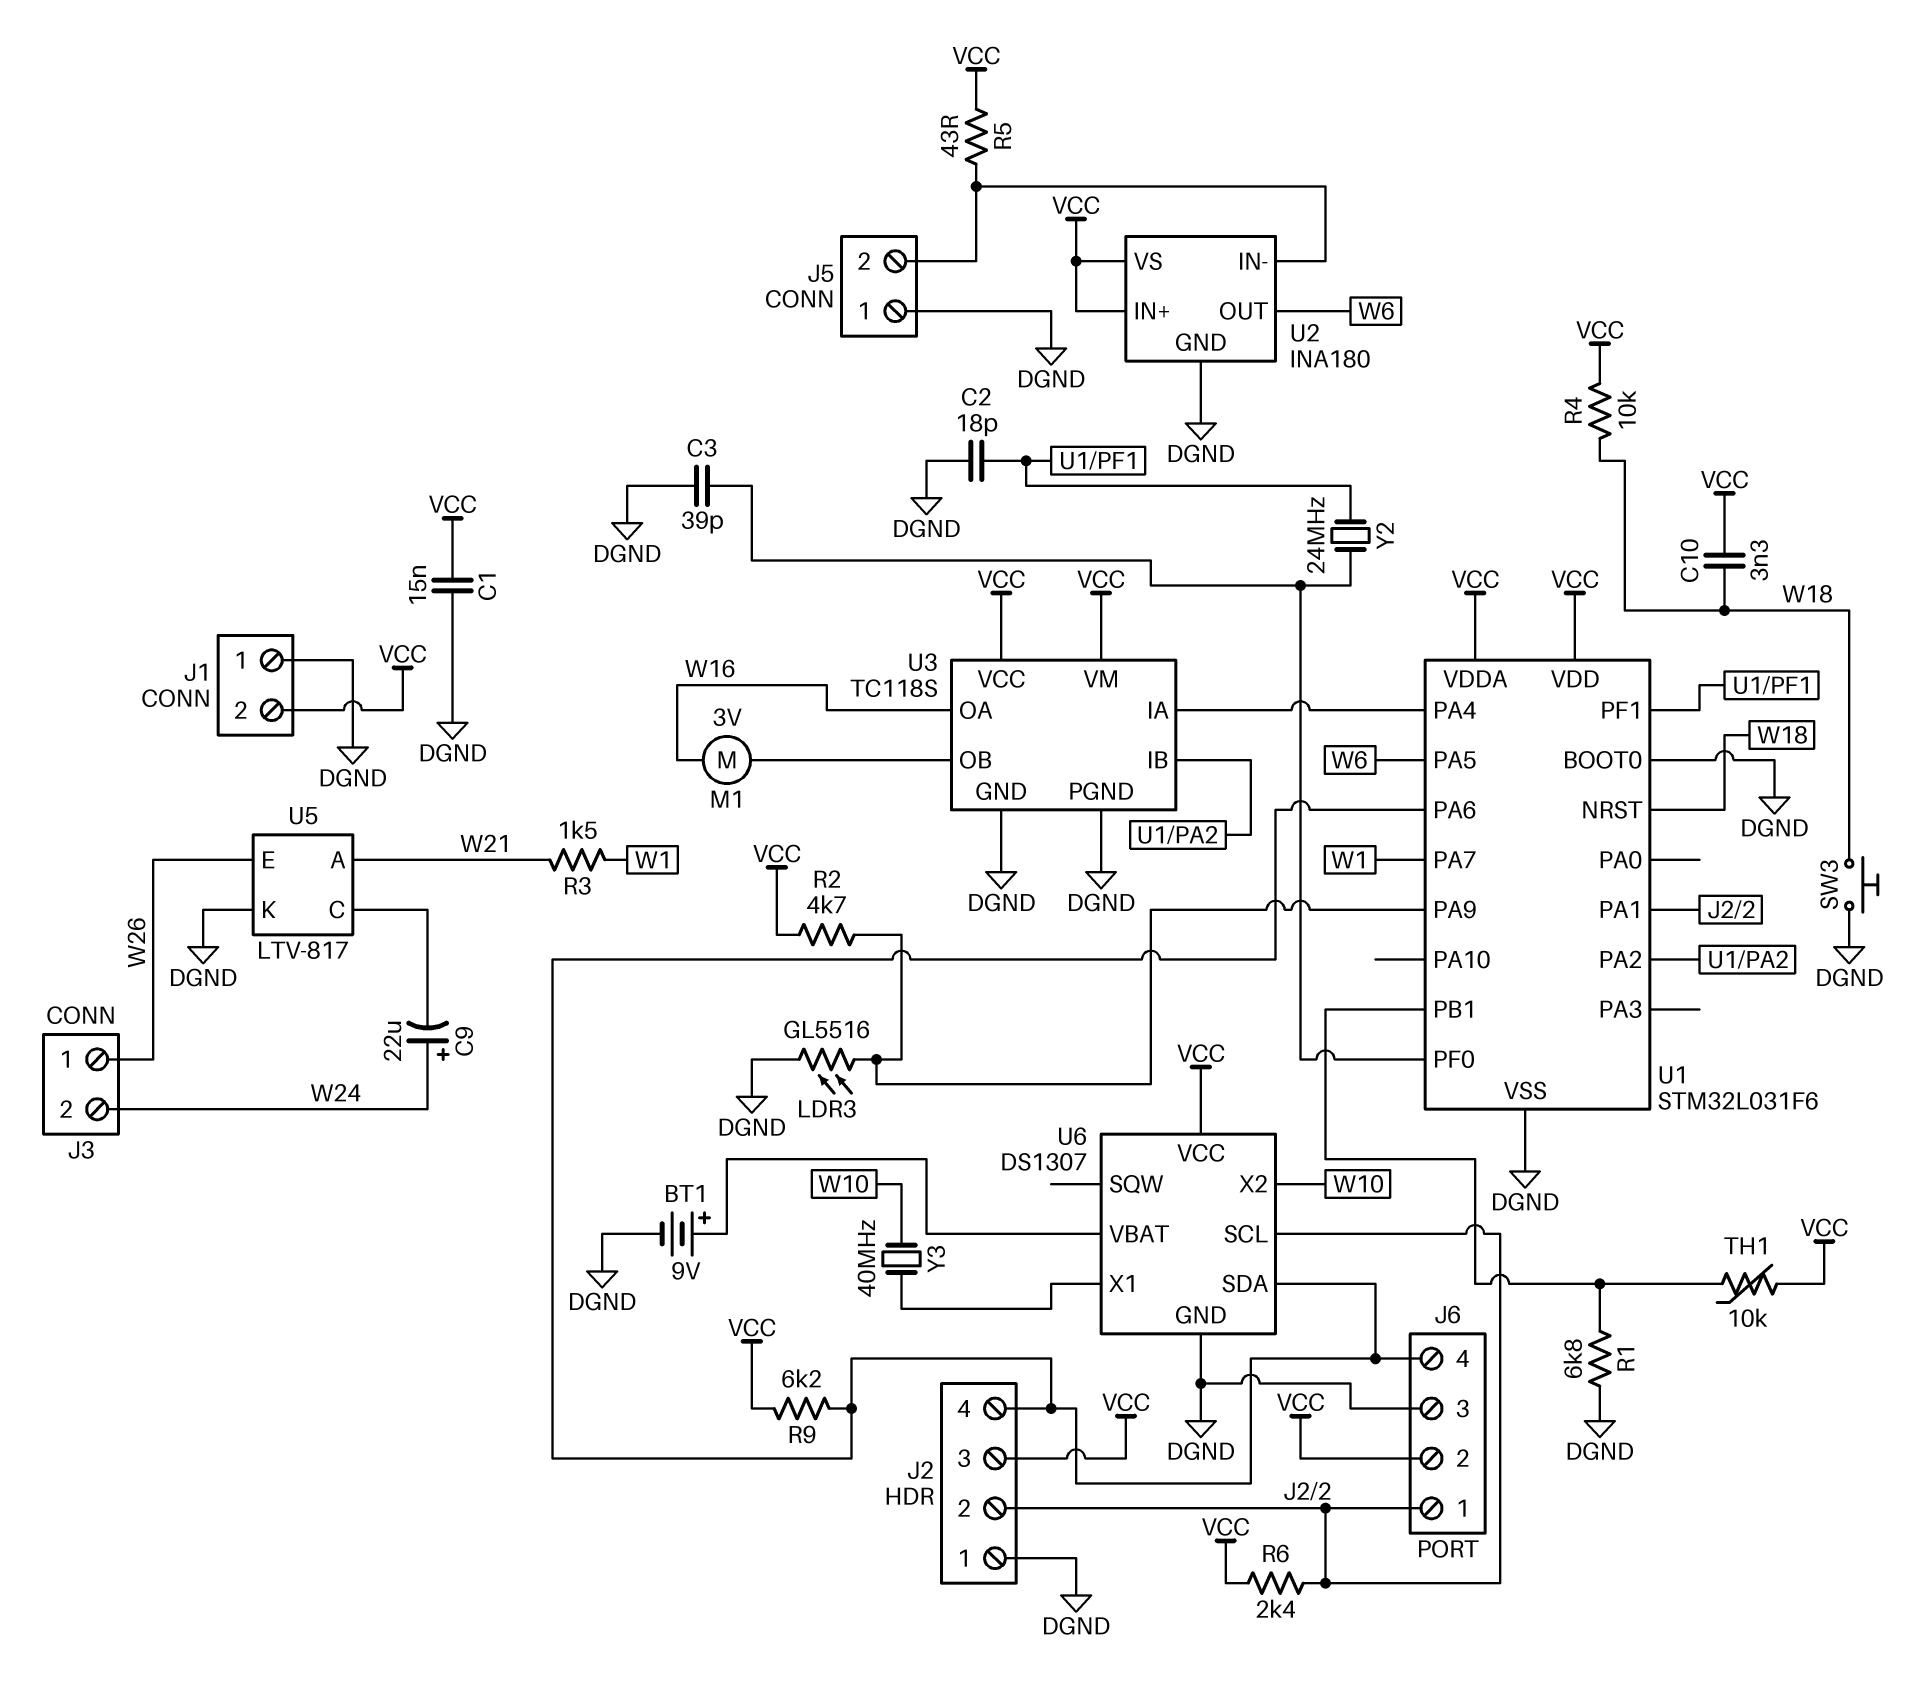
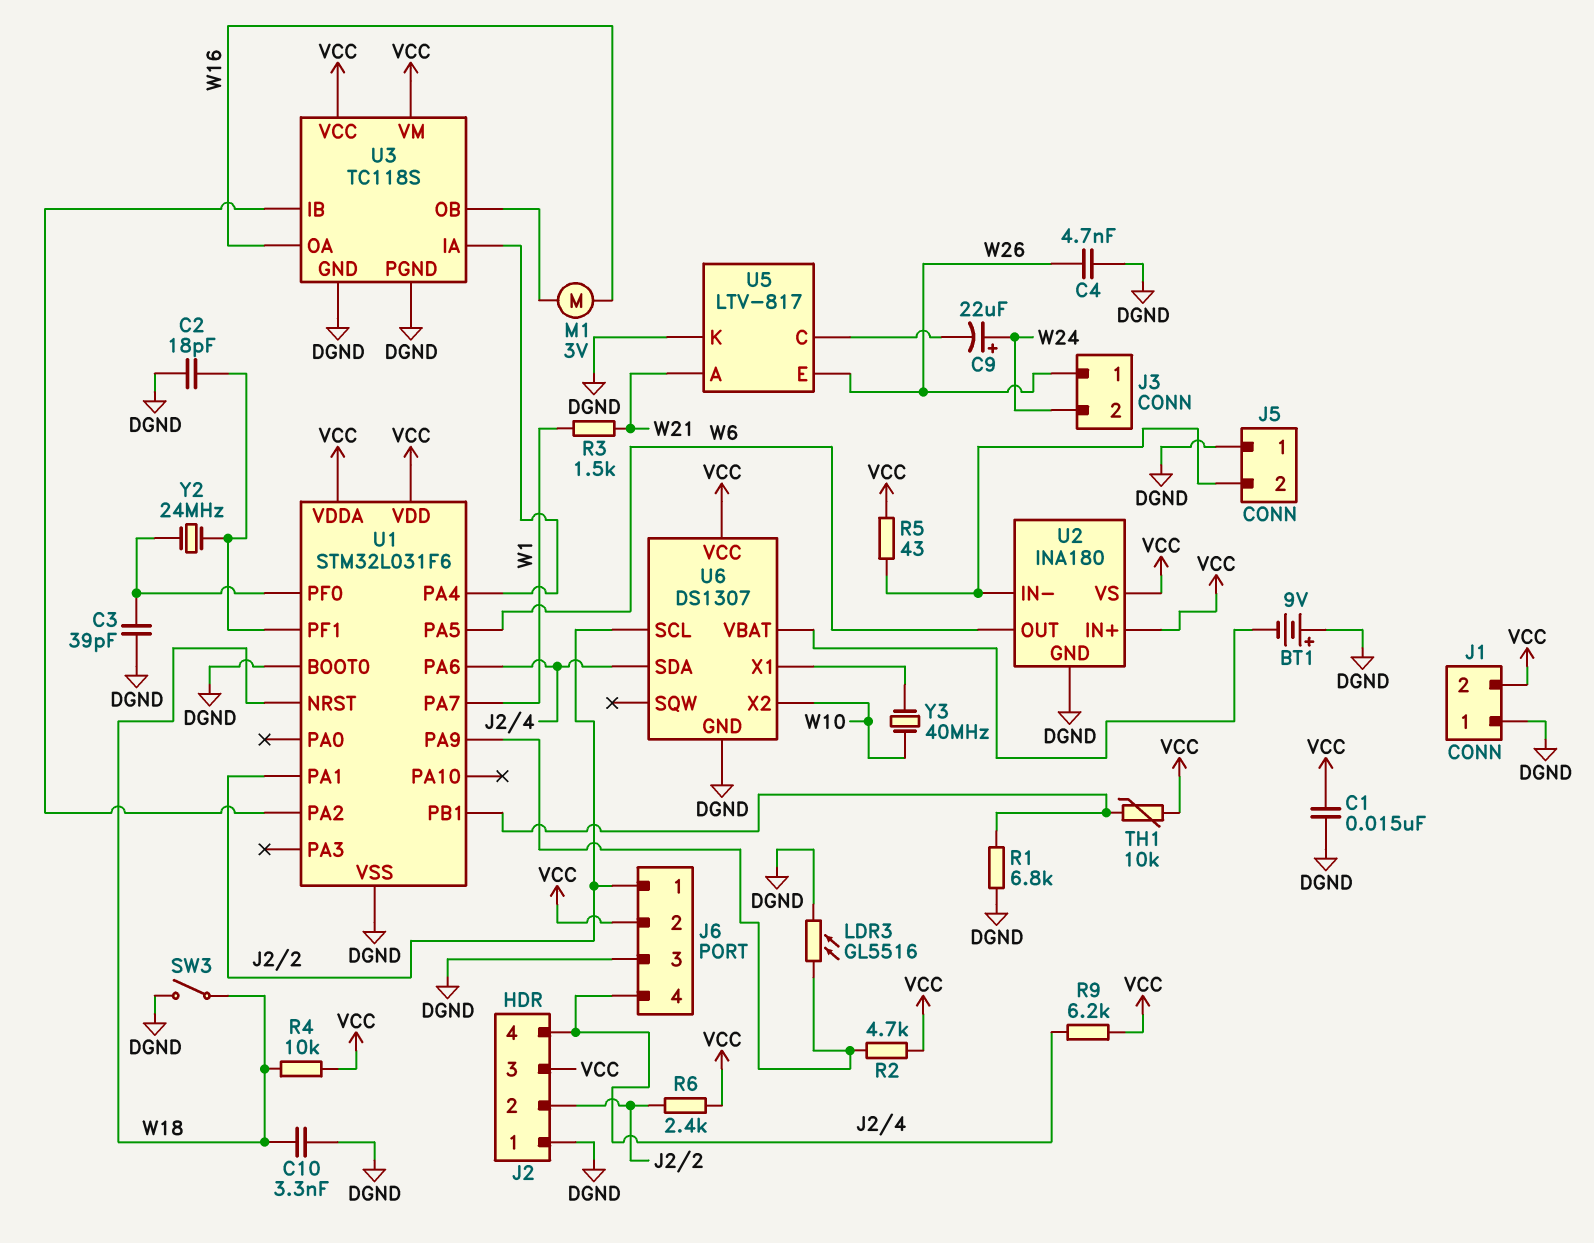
BT1: 9V (plus U6/VBAT, minus DGND) -> 9V (plus DGND, minus U6/VBAT)
C4: none -> 4.7nF (DGND, W26)
C10: 3.3nF (VCC, W18) -> 3.3nF (DGND, W18)
SW3: button (DGND, W18) -> switch (DGND, W18)

